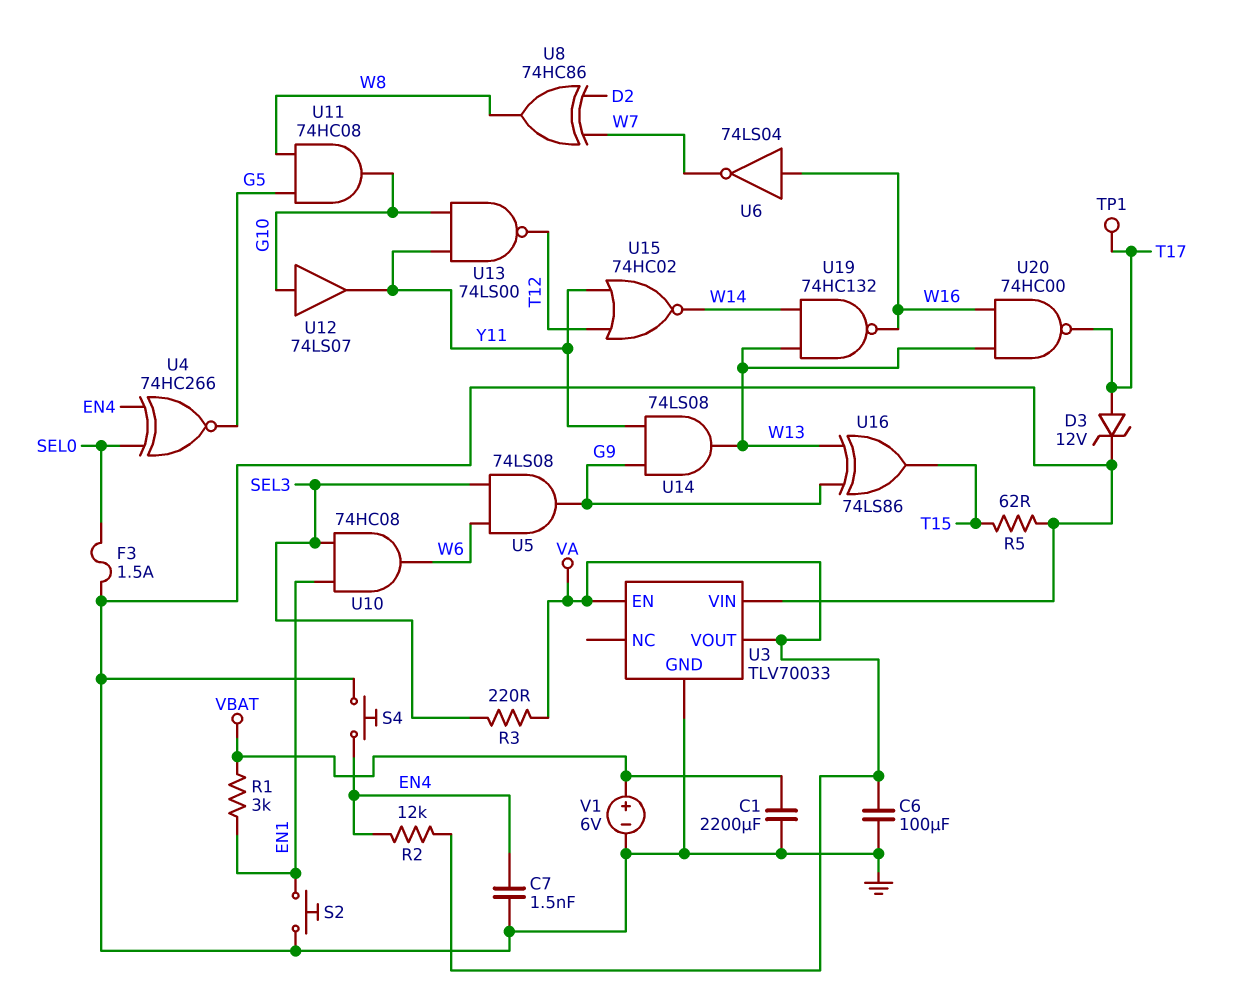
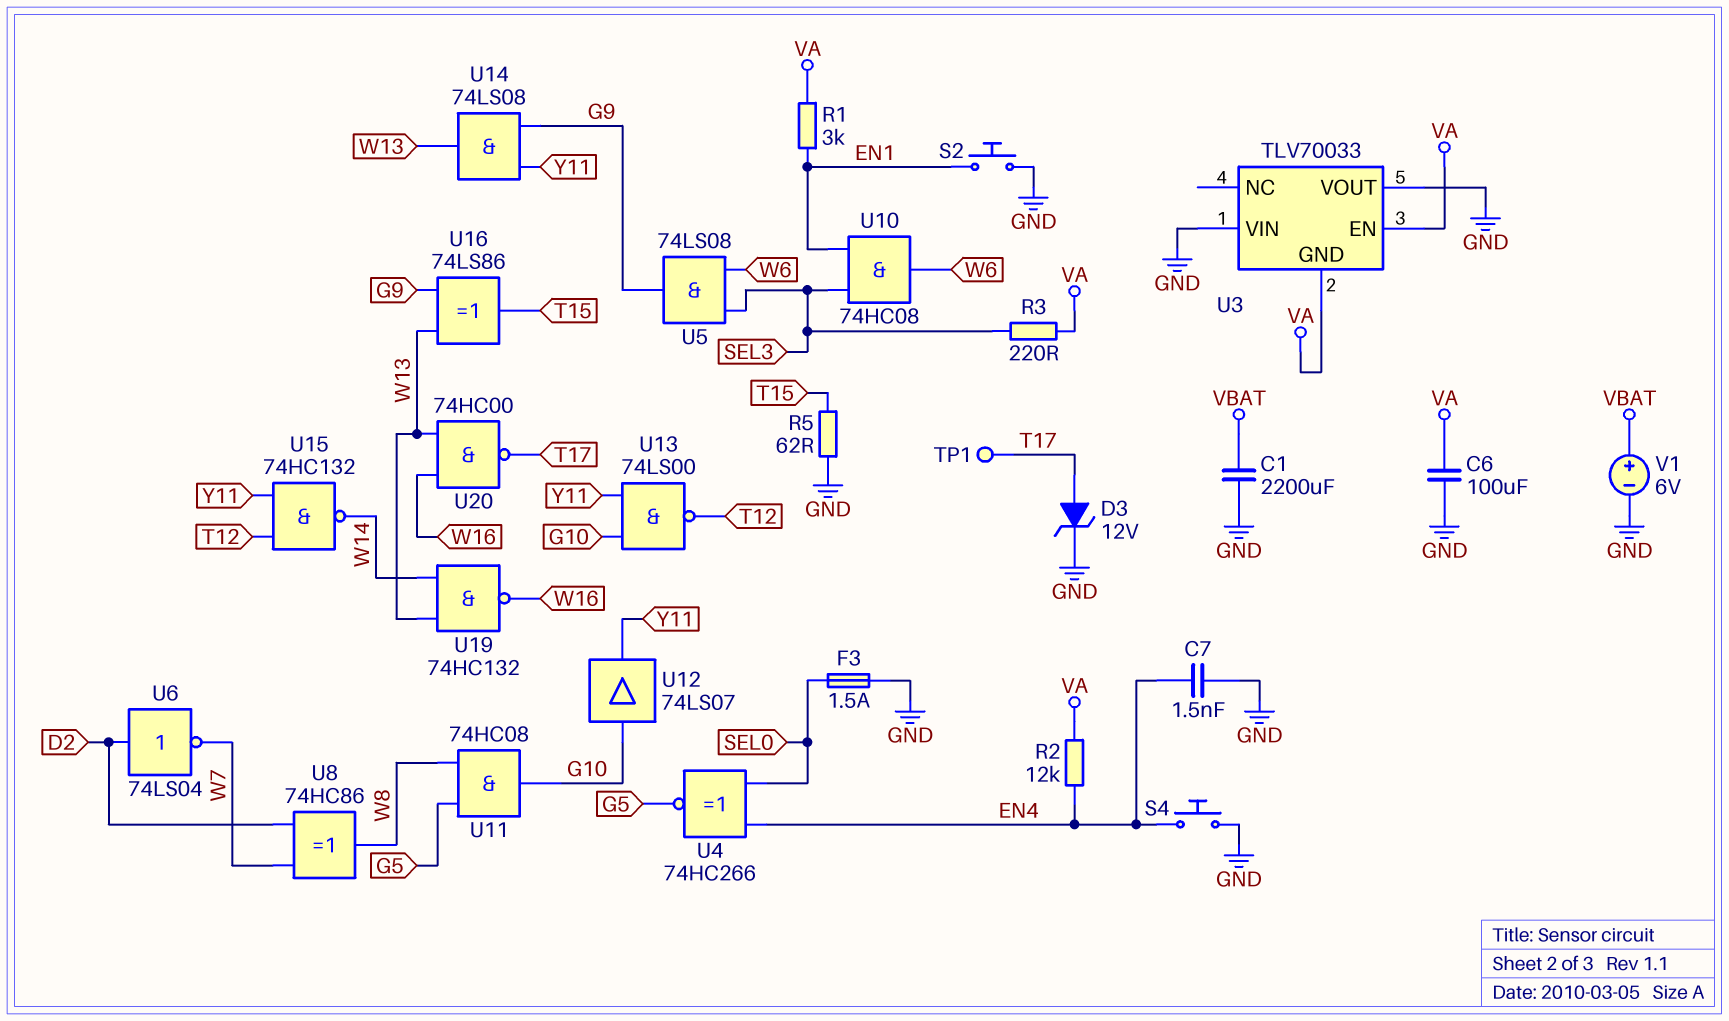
R1: 3k (EN1, VBAT) -> 3k (EN1, VA)
U3 pin GND: GND -> VA
U3 pin VOUT: VA -> GND
U6: NOT 74LS04 (in W16, out W7) -> NOT 74LS04 (in D2, out W7)
U15: NOR 74HC02 (in T12, in Y11, out W14) -> NAND 74HC132 (in T12, in Y11, out W14)

